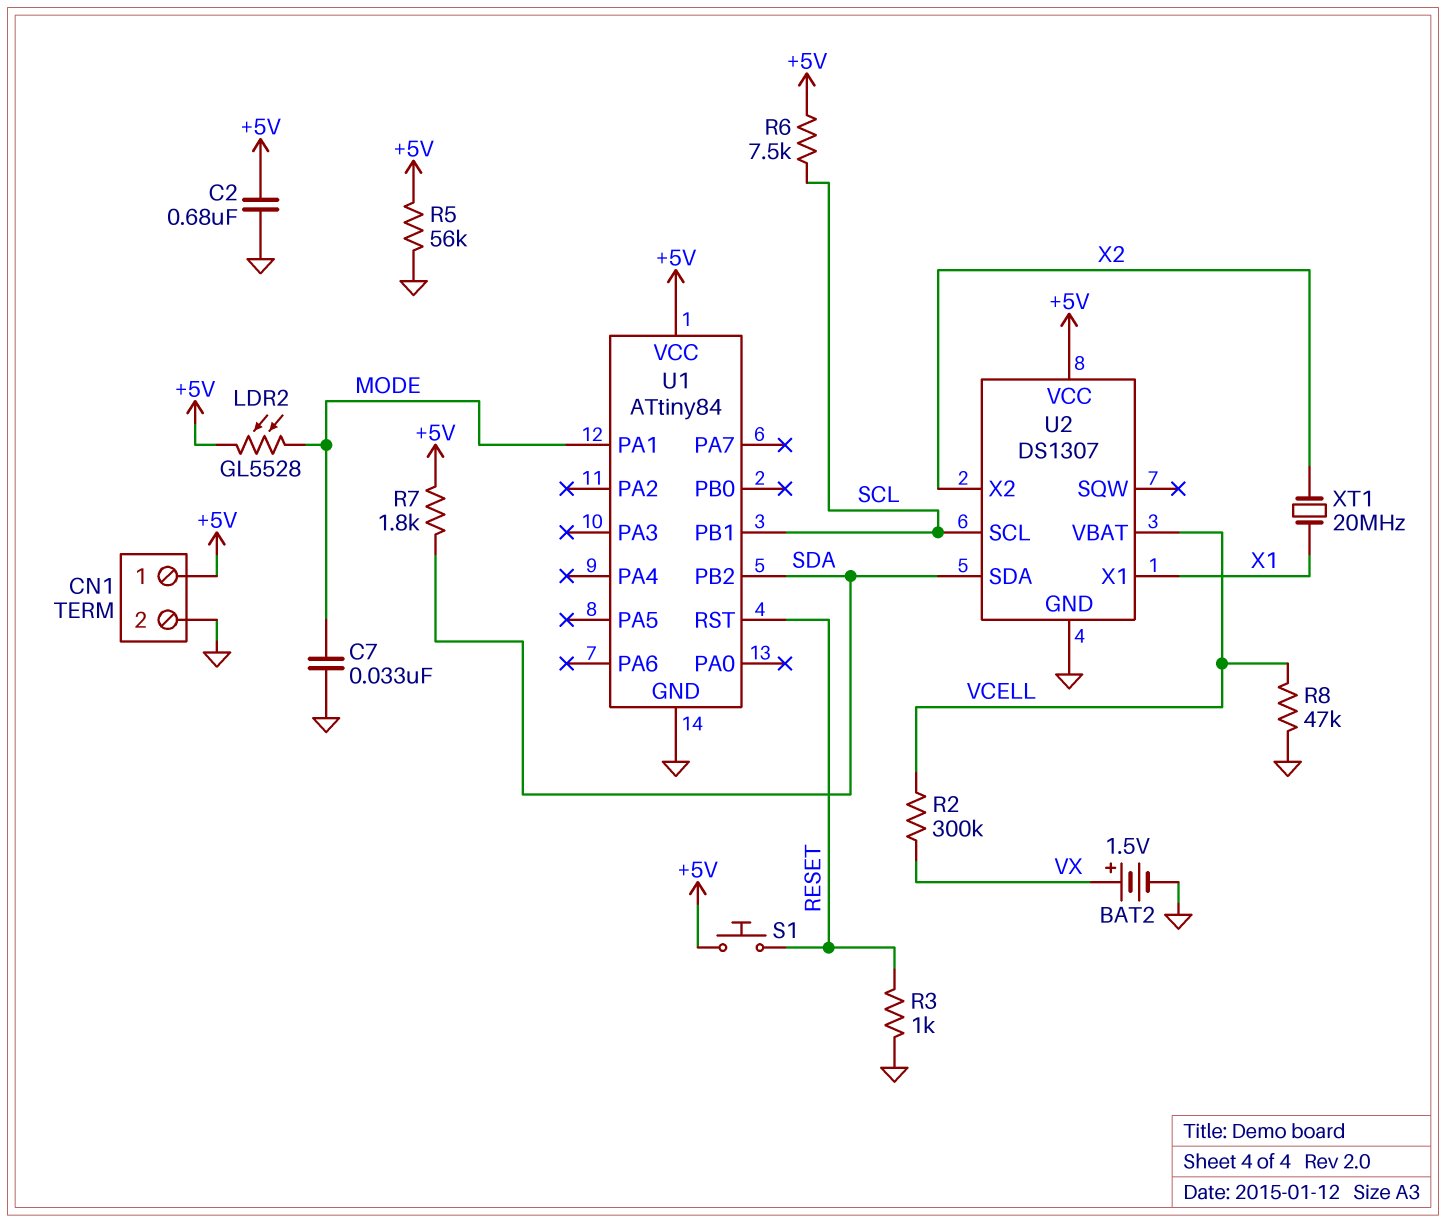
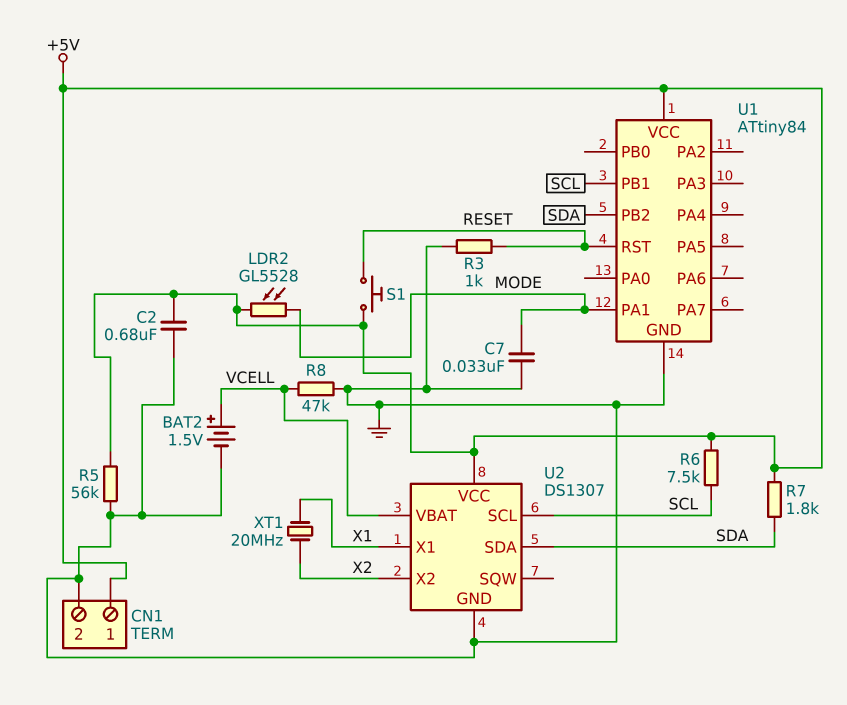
BAT2: 1.5V (plus VX, minus GND) -> 1.5V (plus VCELL, minus GND)
R2: 300k (VCELL, VX) -> none

